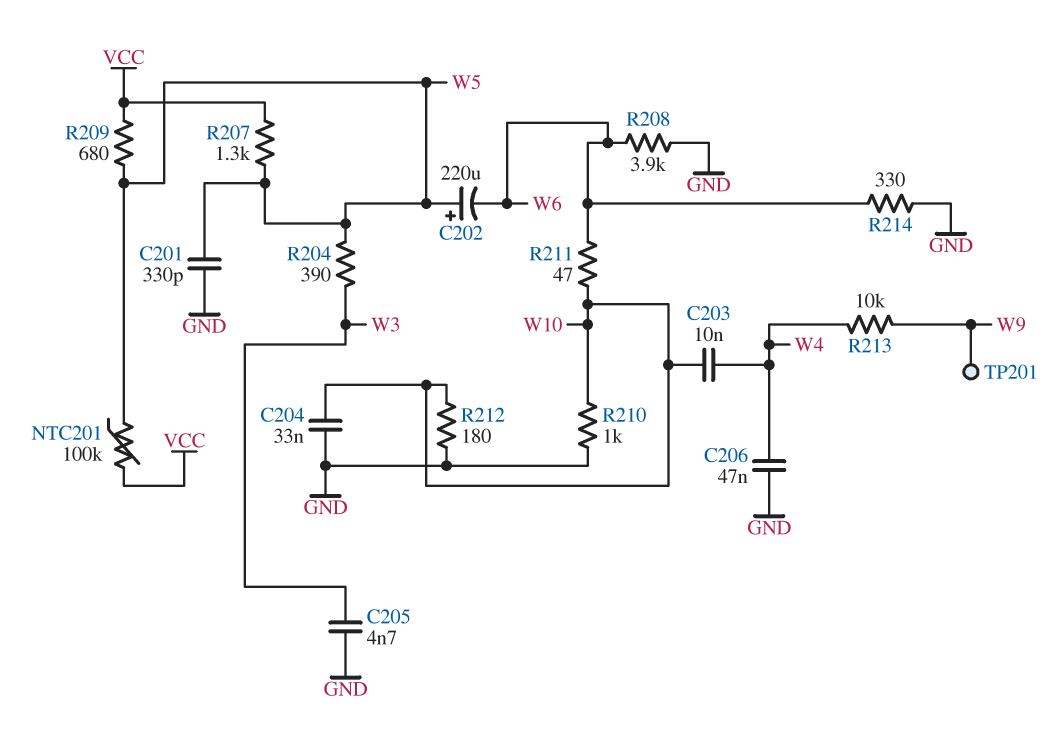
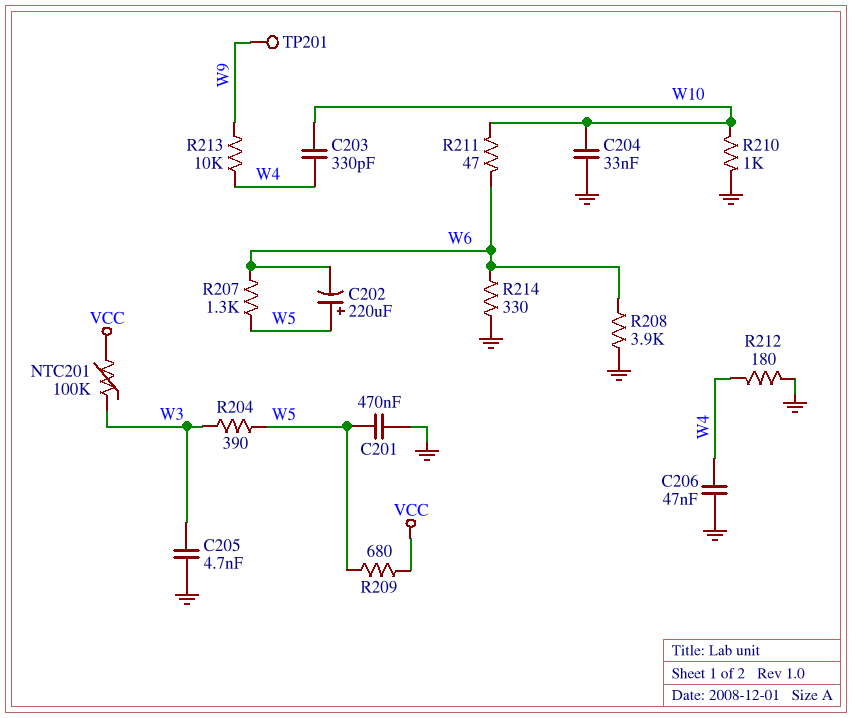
C201: 330pF (GND, W5) -> 470nF (GND, W5)
C203: 10nF (W4, W10) -> 330pF (W4, W10)
NTC201: 100k (VCC, W5) -> 100k (VCC, W3)
R207: 1.3k (VCC, W5) -> 1.3k (W5, W6)
R212: 180 (GND, W10) -> 180 (GND, W4)

